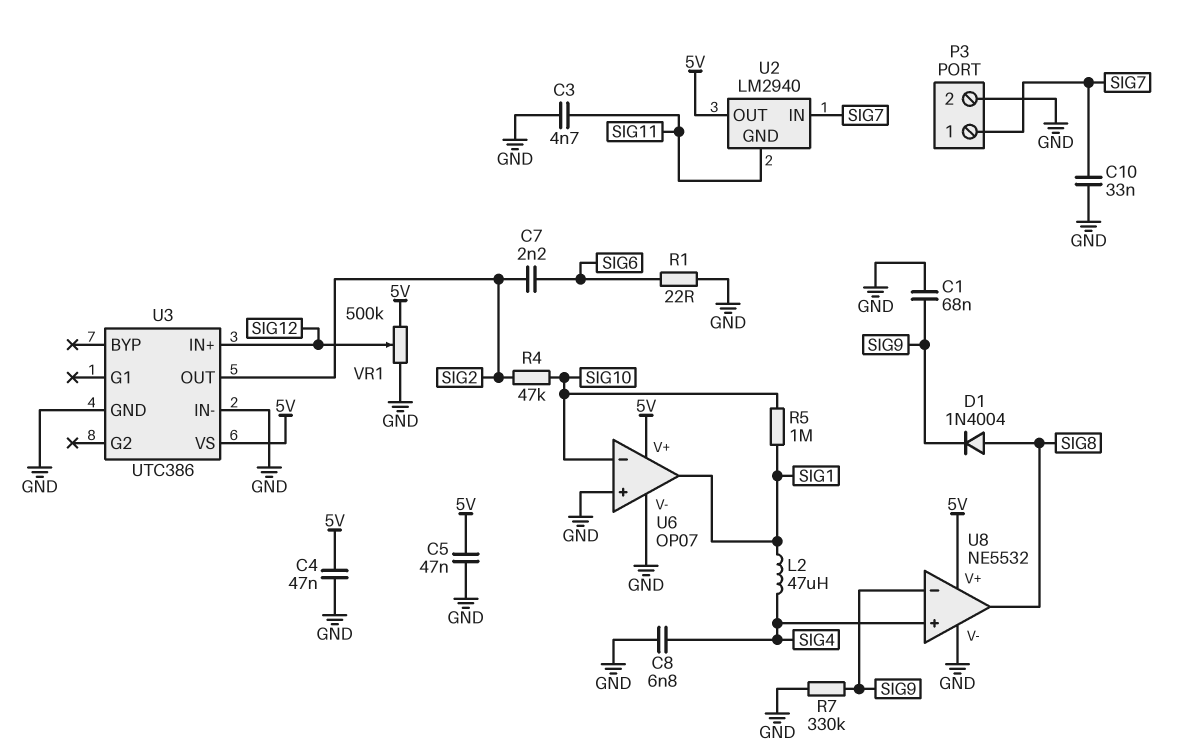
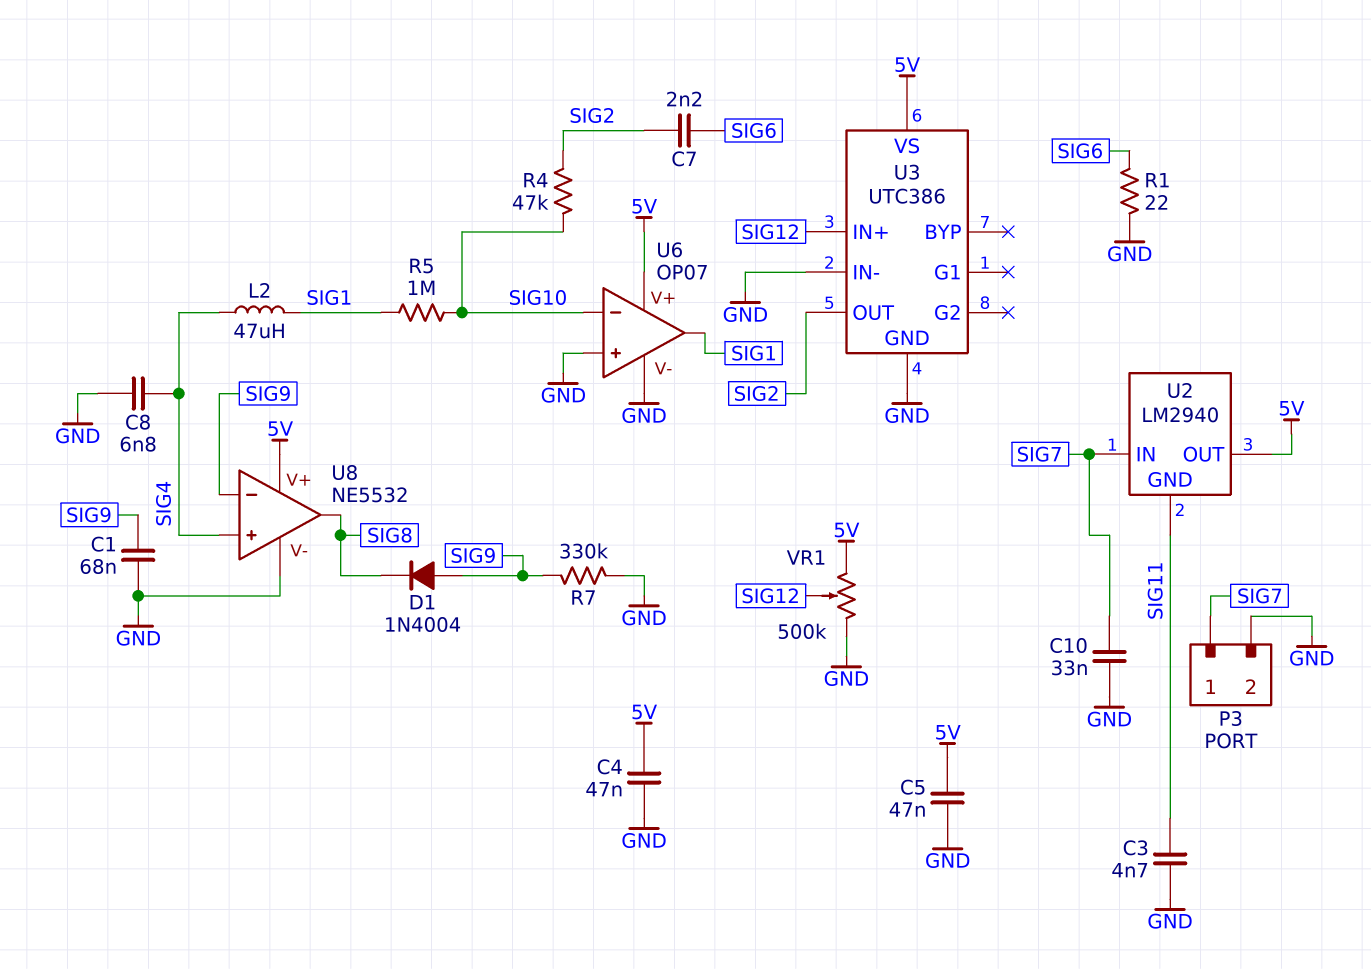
D1: diode 1N4004 (A SIG8, K SIG9) -> diode 1N4004 (A SIG9, K SIG8)

